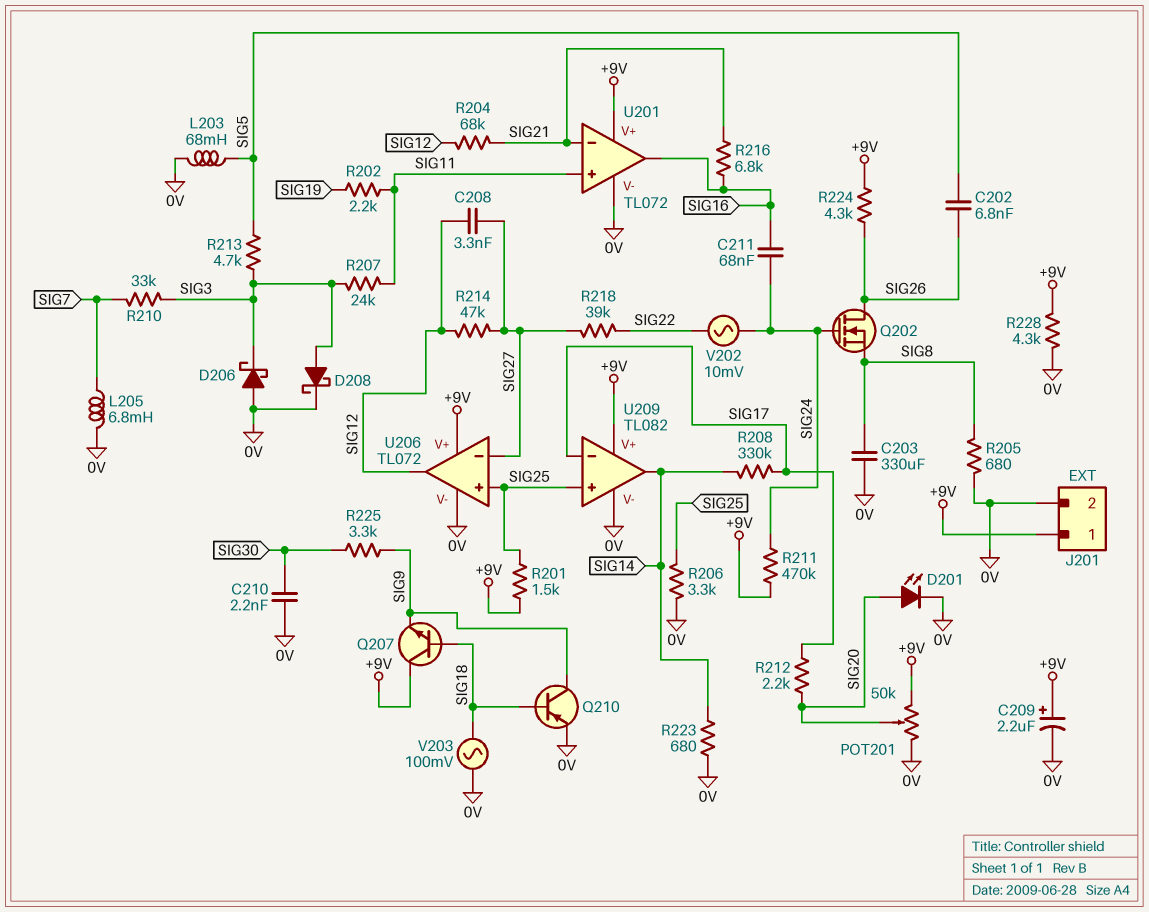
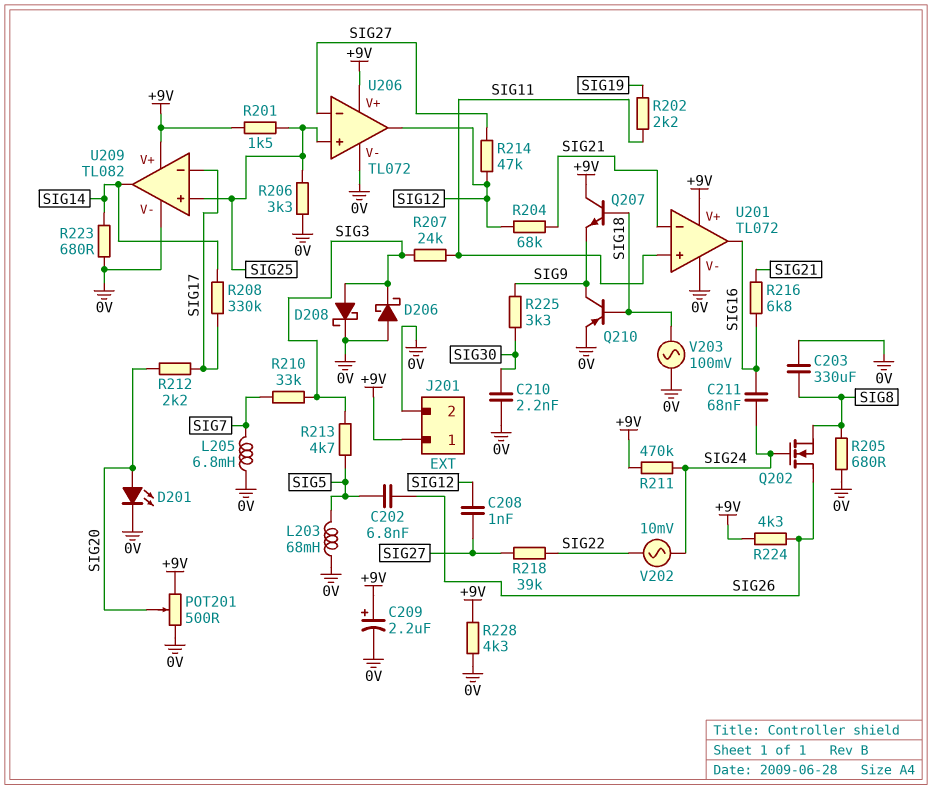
C208: 3.3nF (SIG12, SIG27) -> 1nF (SIG12, SIG27)
POT201: 50k (+9V, 0V, wiper SIG20) -> 500 (+9V, 0V, wiper SIG20)

